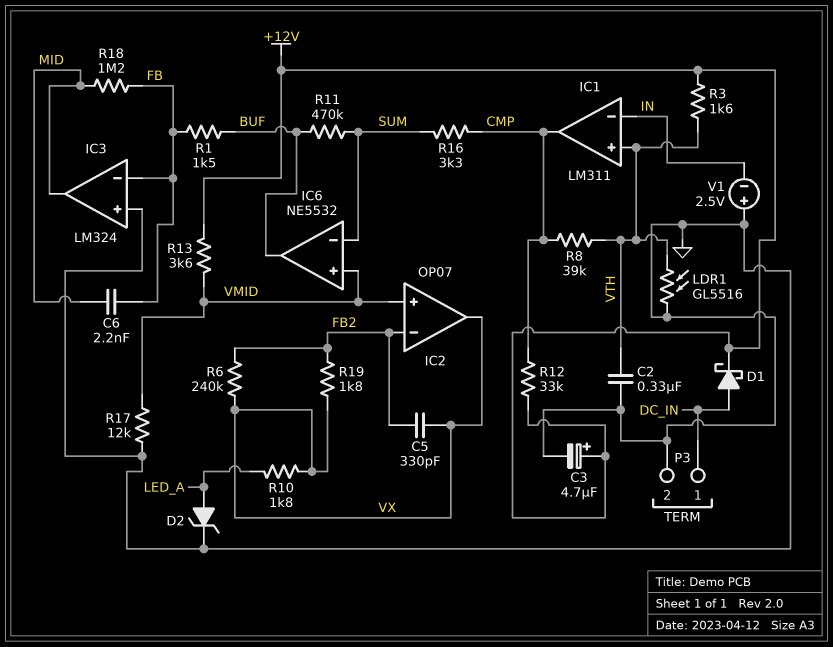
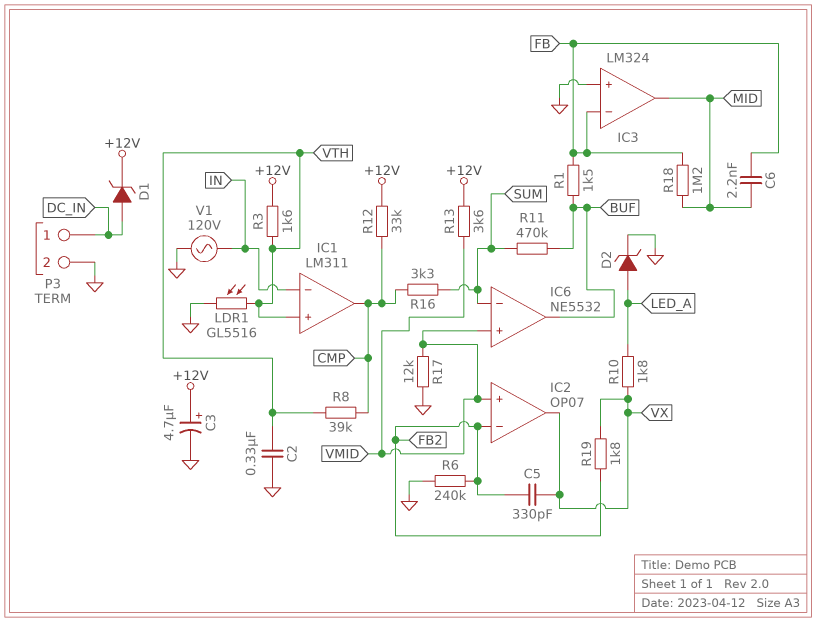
D1: schottky (A DC_IN, K +12V) -> zener (A DC_IN, K +12V)
R6: 240k (FB2, VX) -> 240k (FB2, GND)
V1: 2.5V (plus GND, minus IN) -> AC 120V (GND, IN)

